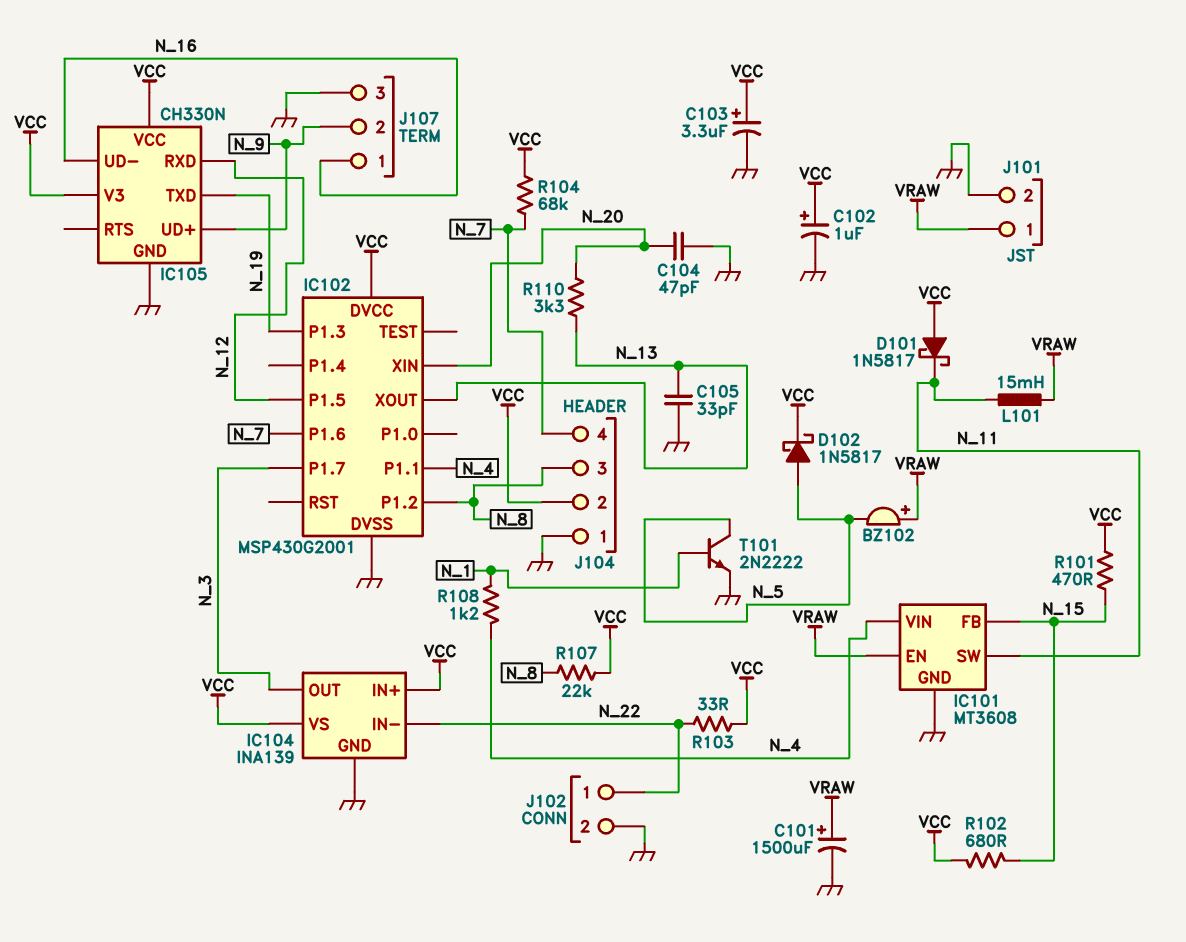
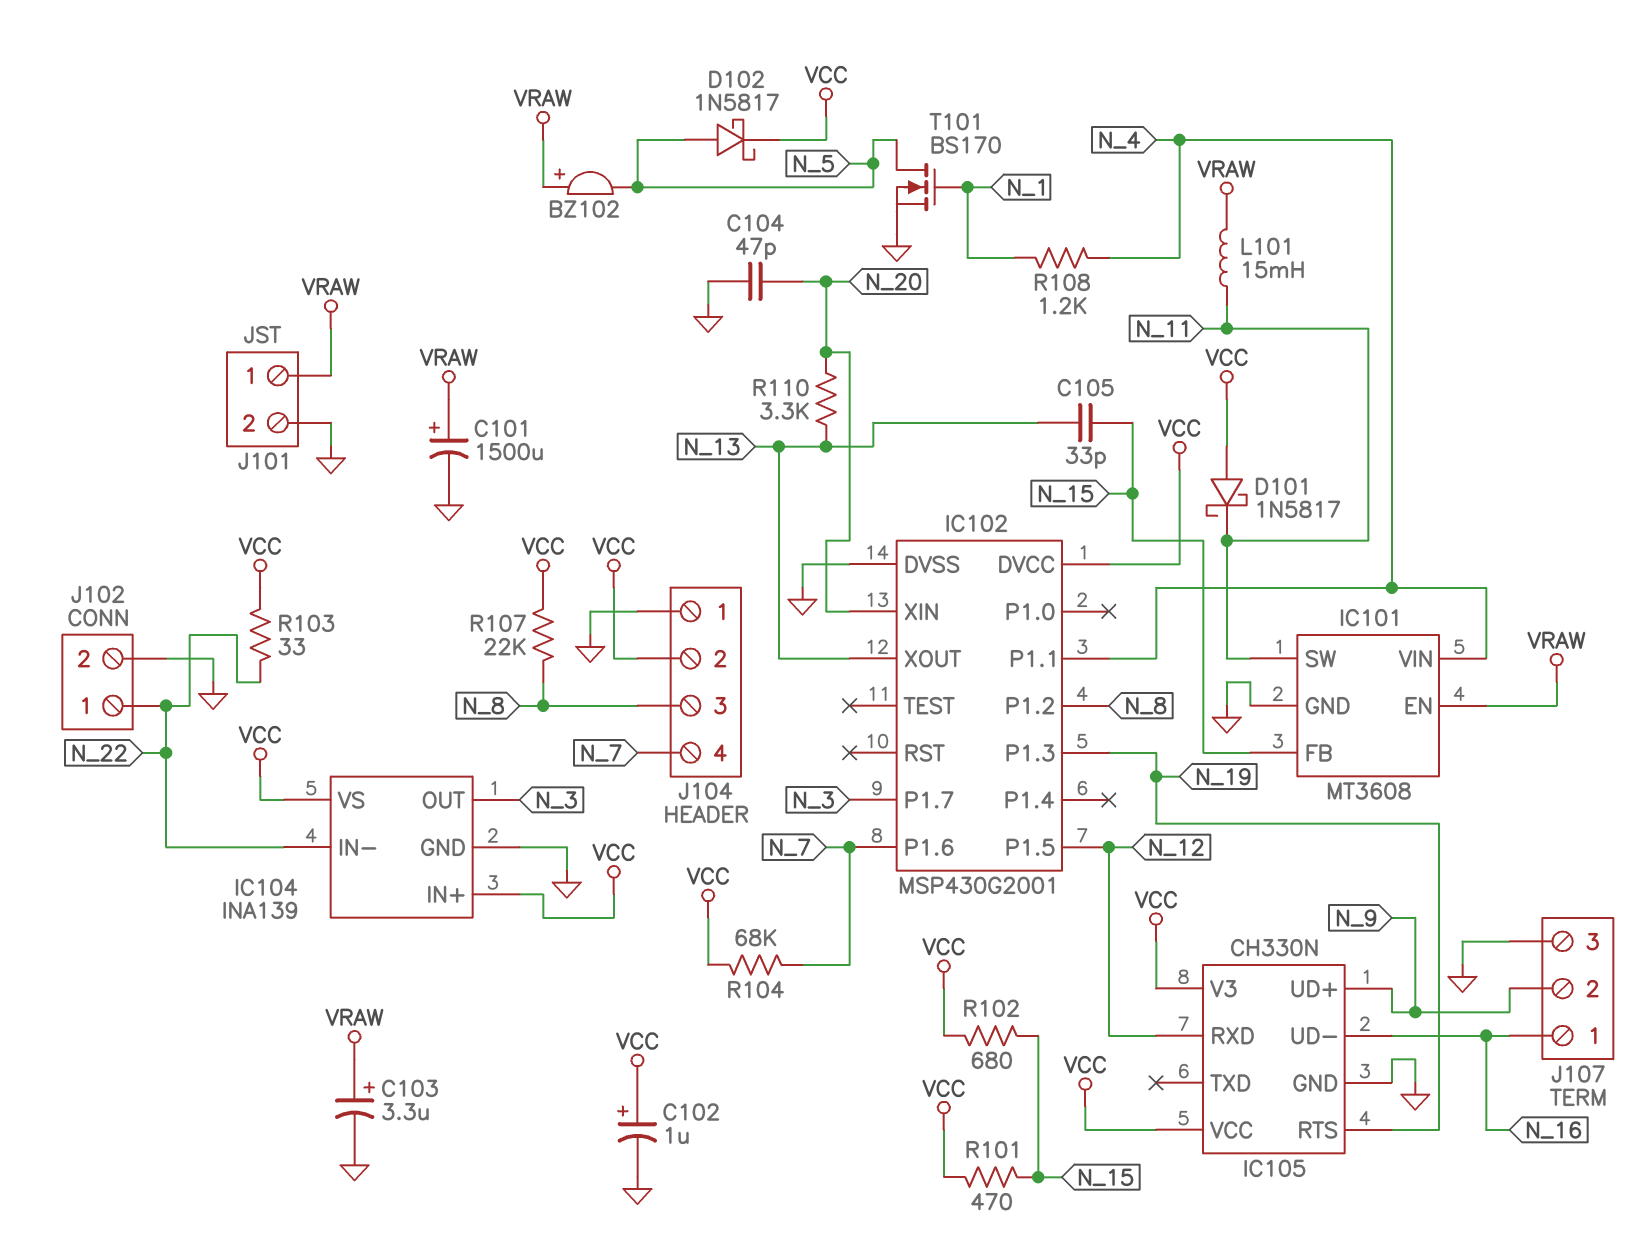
C103: 3.3uF (plus VCC, minus GND) -> 3.3uF (plus VRAW, minus GND)
C105: 33pF (GND, N_13) -> 33pF (N_13, N_15)
IC105 pin RTS: none -> N_19
IC105 pin TXD: N_19 -> none
T101: NPN 2N2222 (B N_1, C N_5, E GND) -> NMOS BS170 (G N_1, D N_5, S GND)

